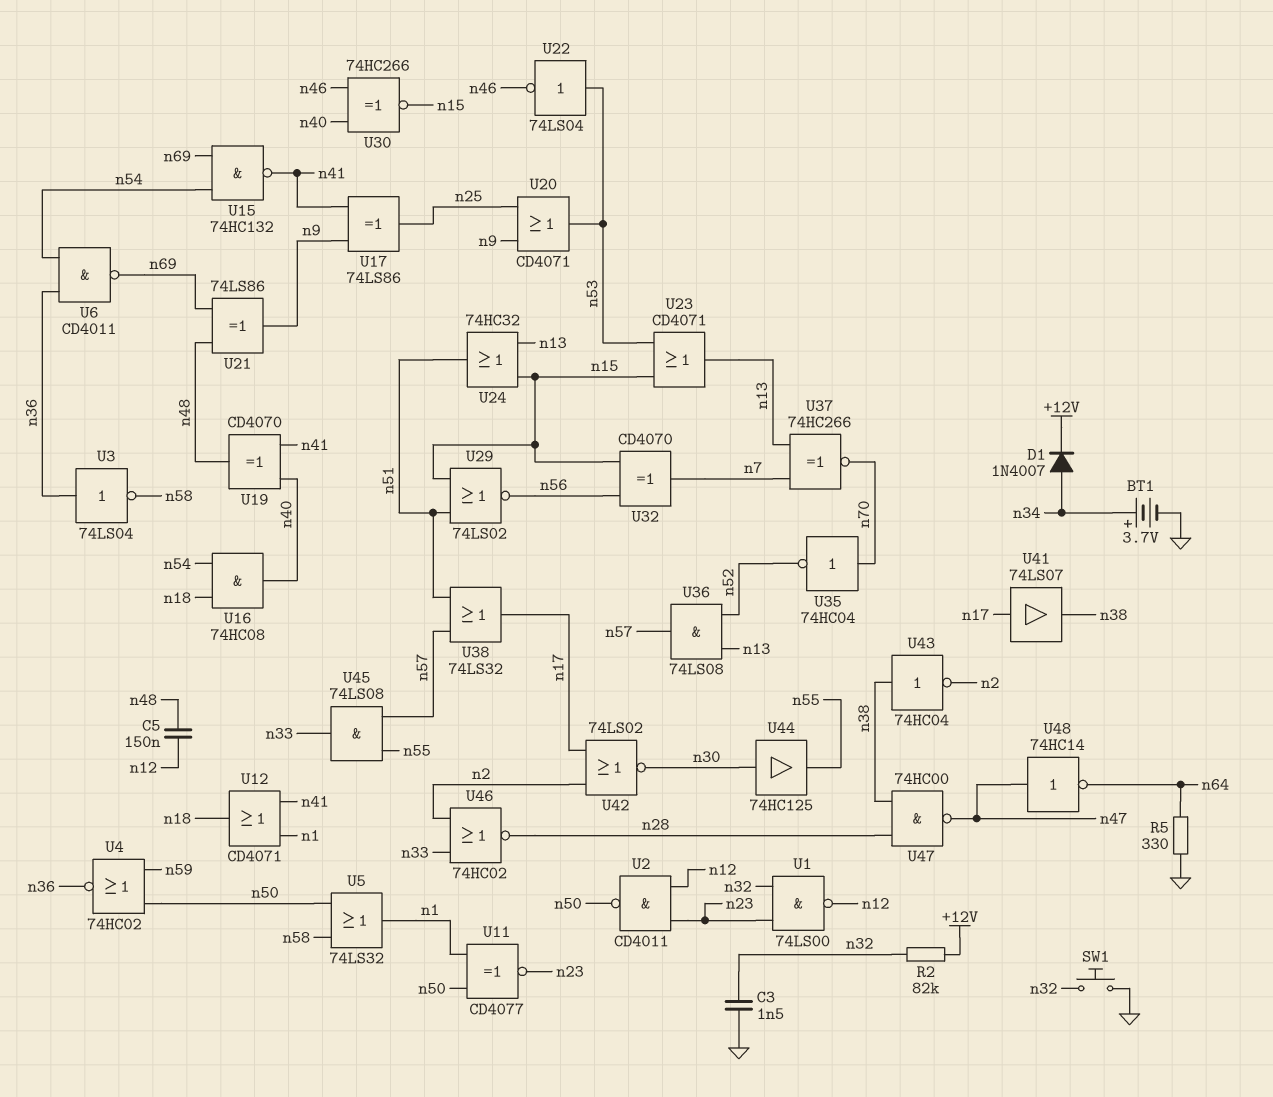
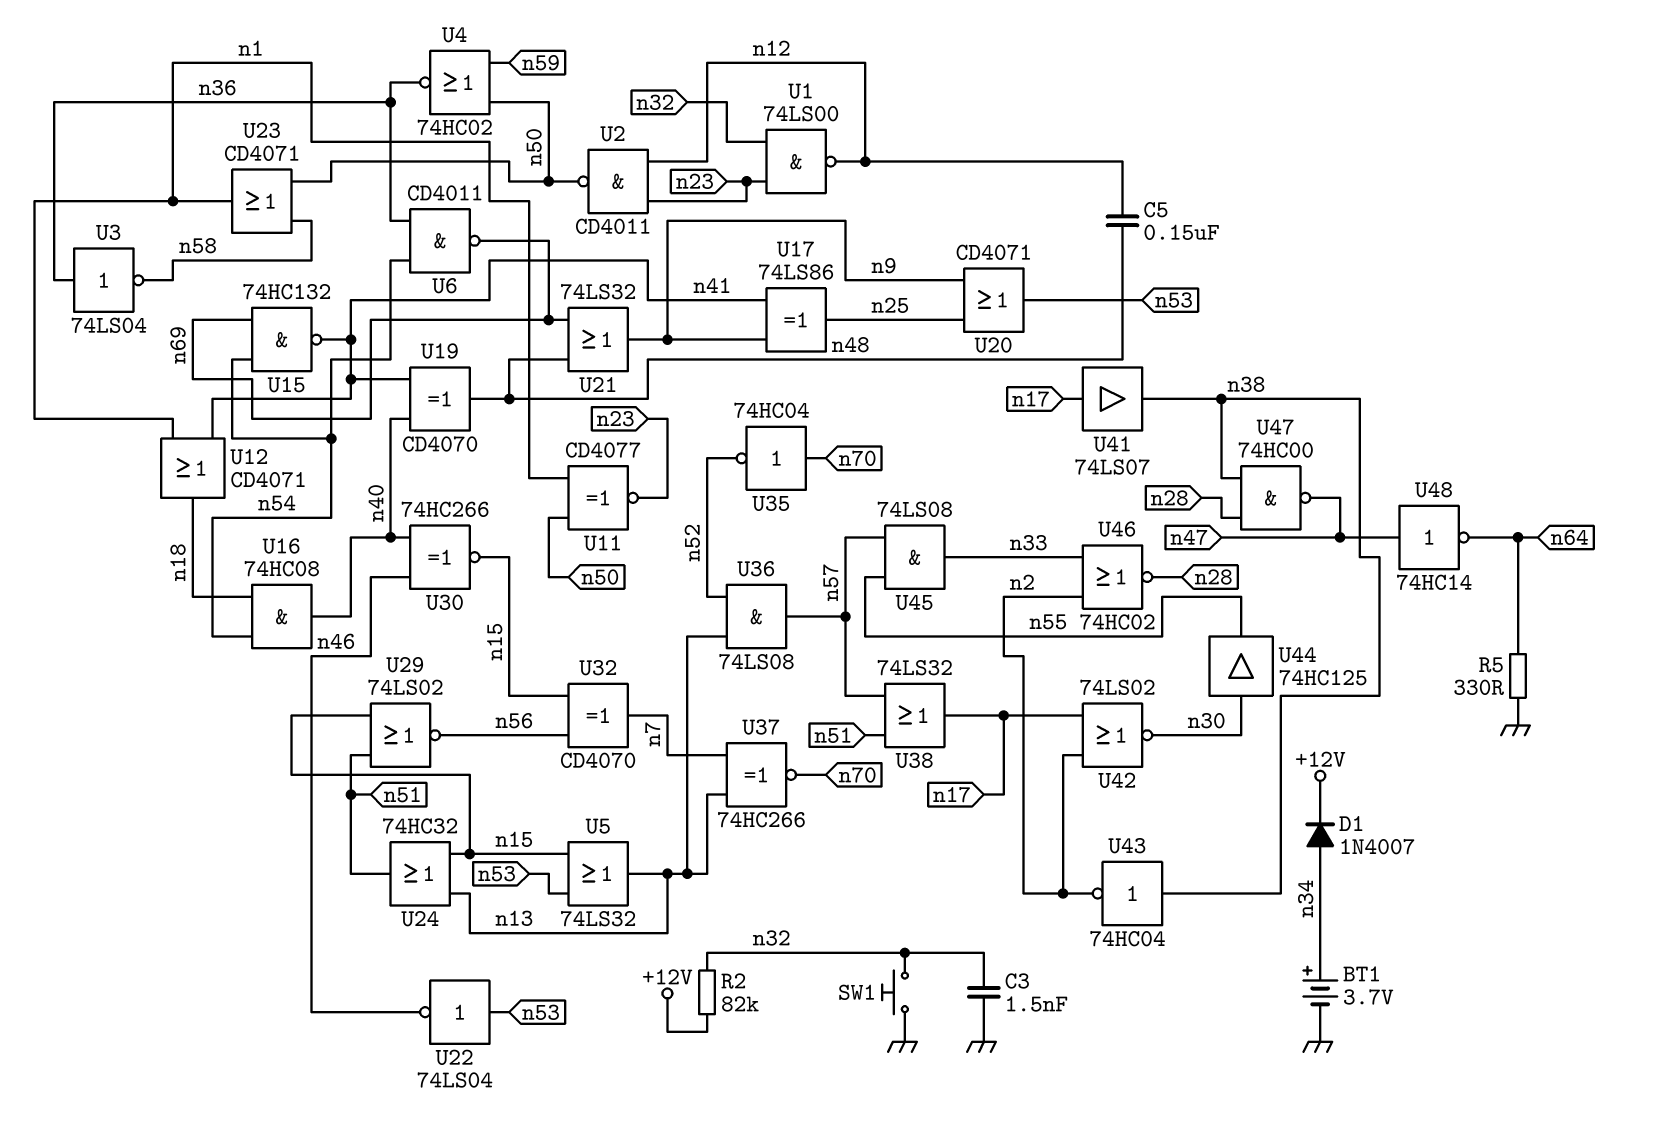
U5: OR 74LS32 (in n50, in n58, out n1) -> OR 74LS32 (in n15, in n53, out n13)
U21: XOR 74LS86 (in n48, in n69, out n9) -> OR 74LS32 (in n48, in n69, out n9)
U23: OR CD4071 (in n15, in n53, out n13) -> OR CD4071 (in n50, in n58, out n1)

